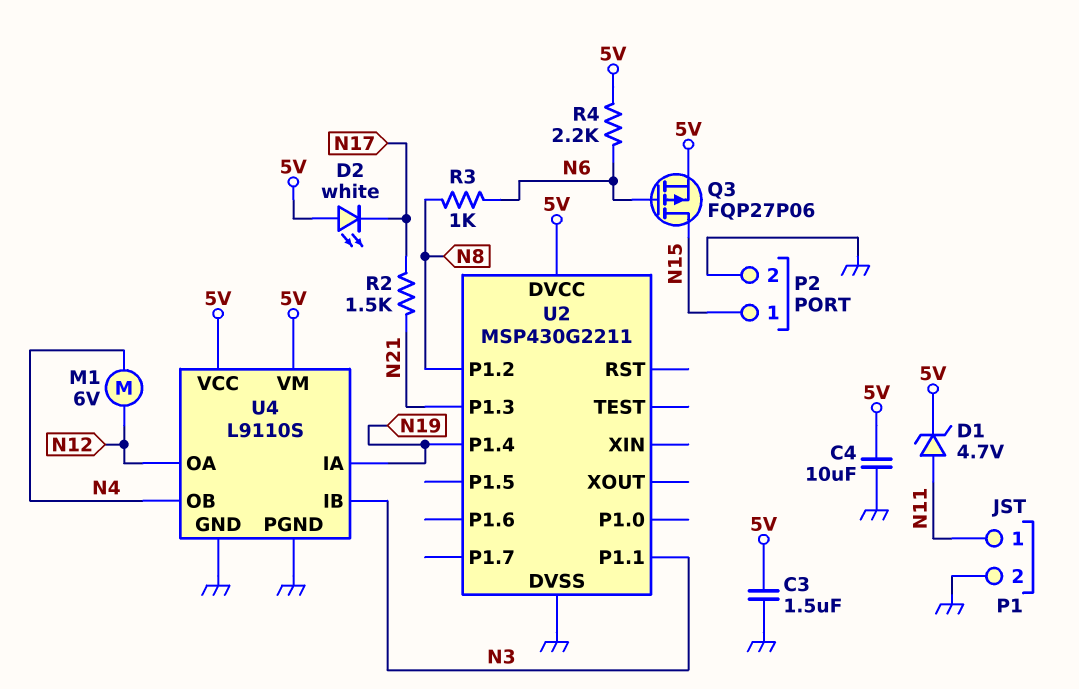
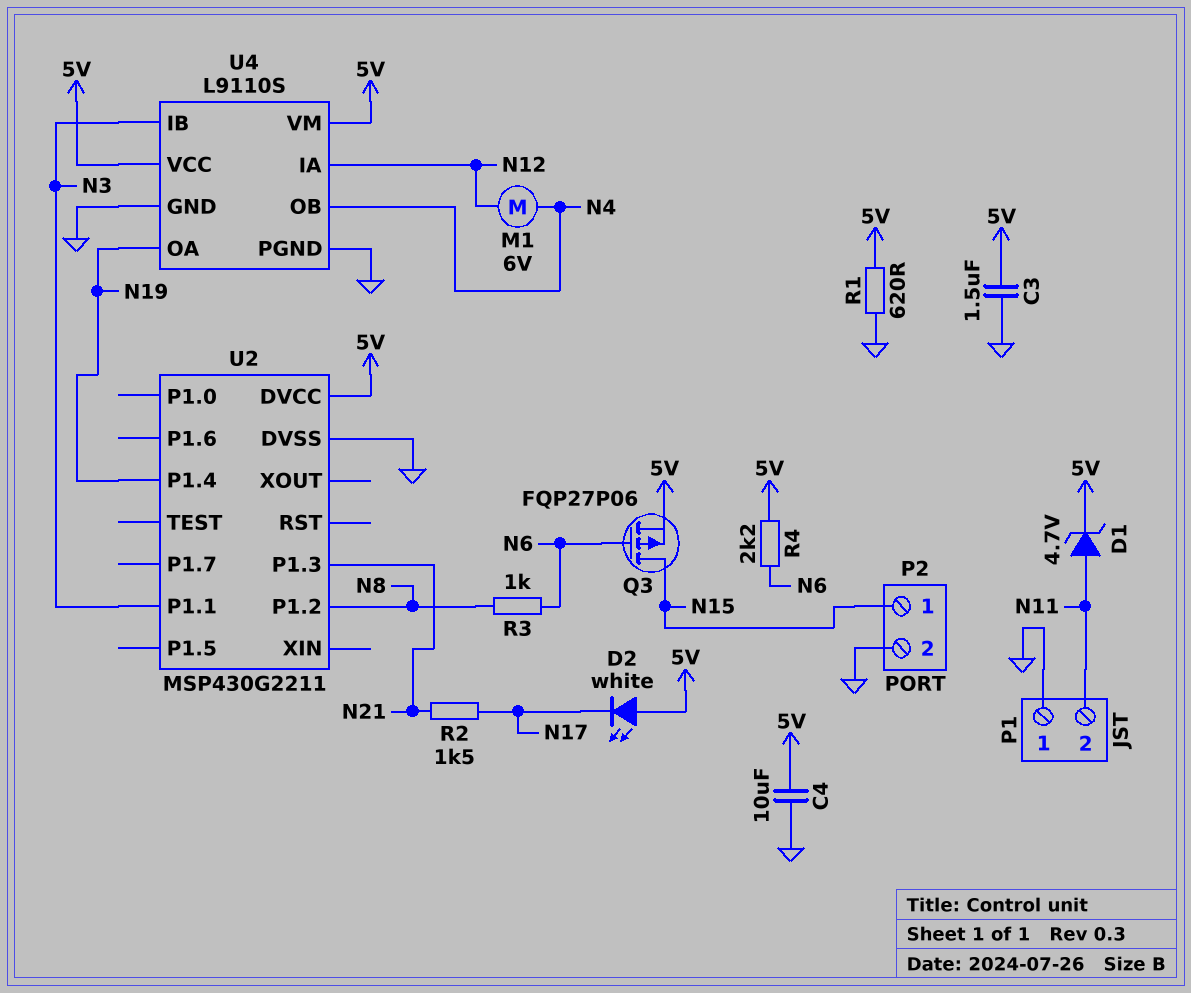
P1 pin 1: N11 -> GND
P1 pin 2: GND -> N11
R1: none -> 620 (5V, GND)
U4 pin IA: N19 -> N12
U4 pin OA: N12 -> N19

